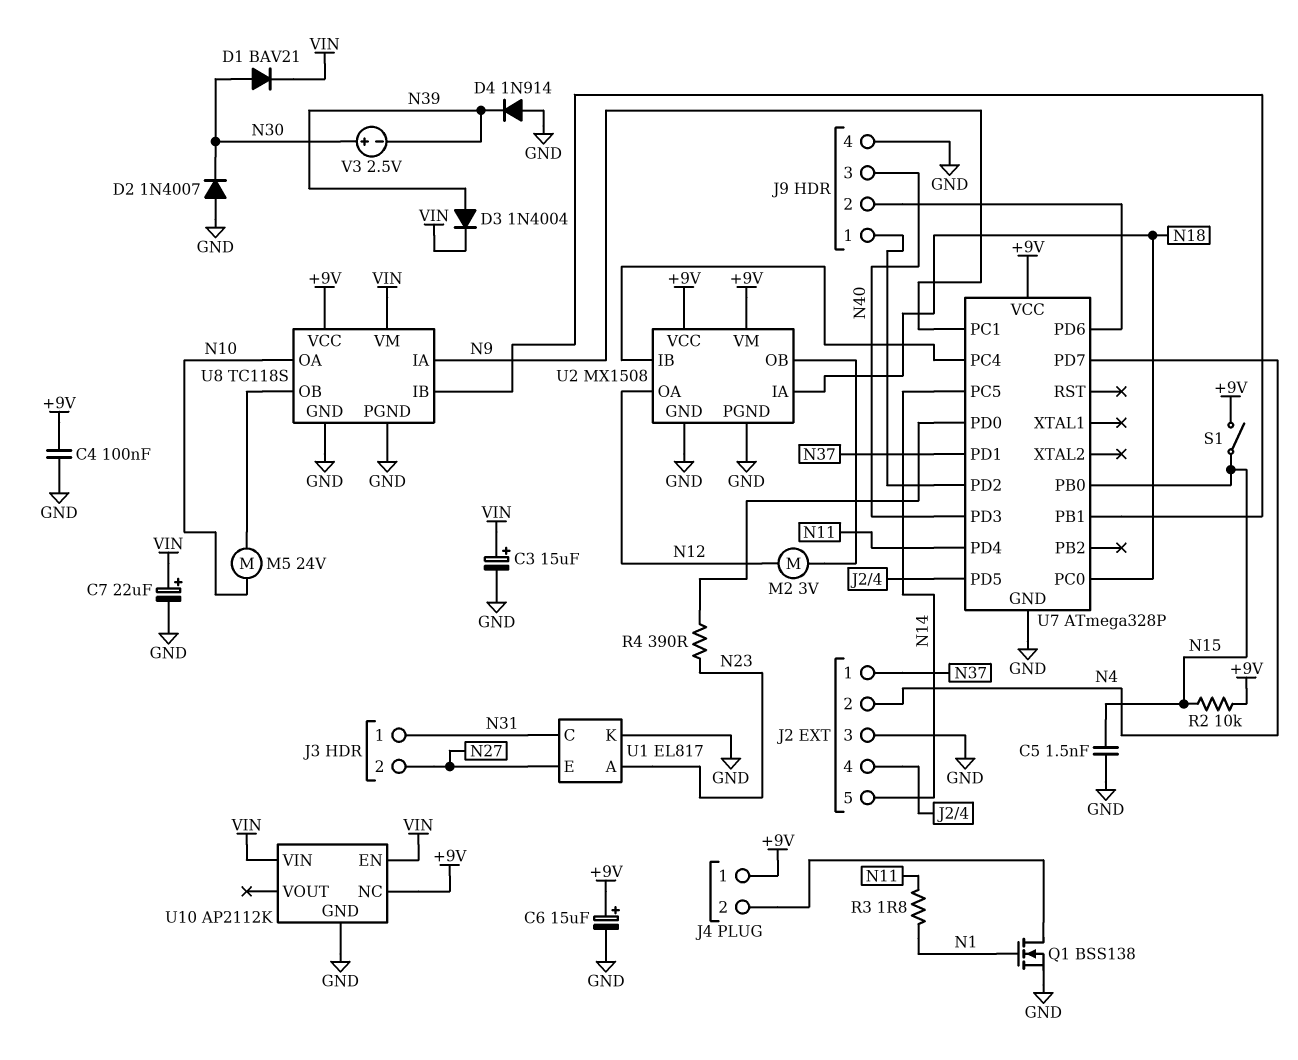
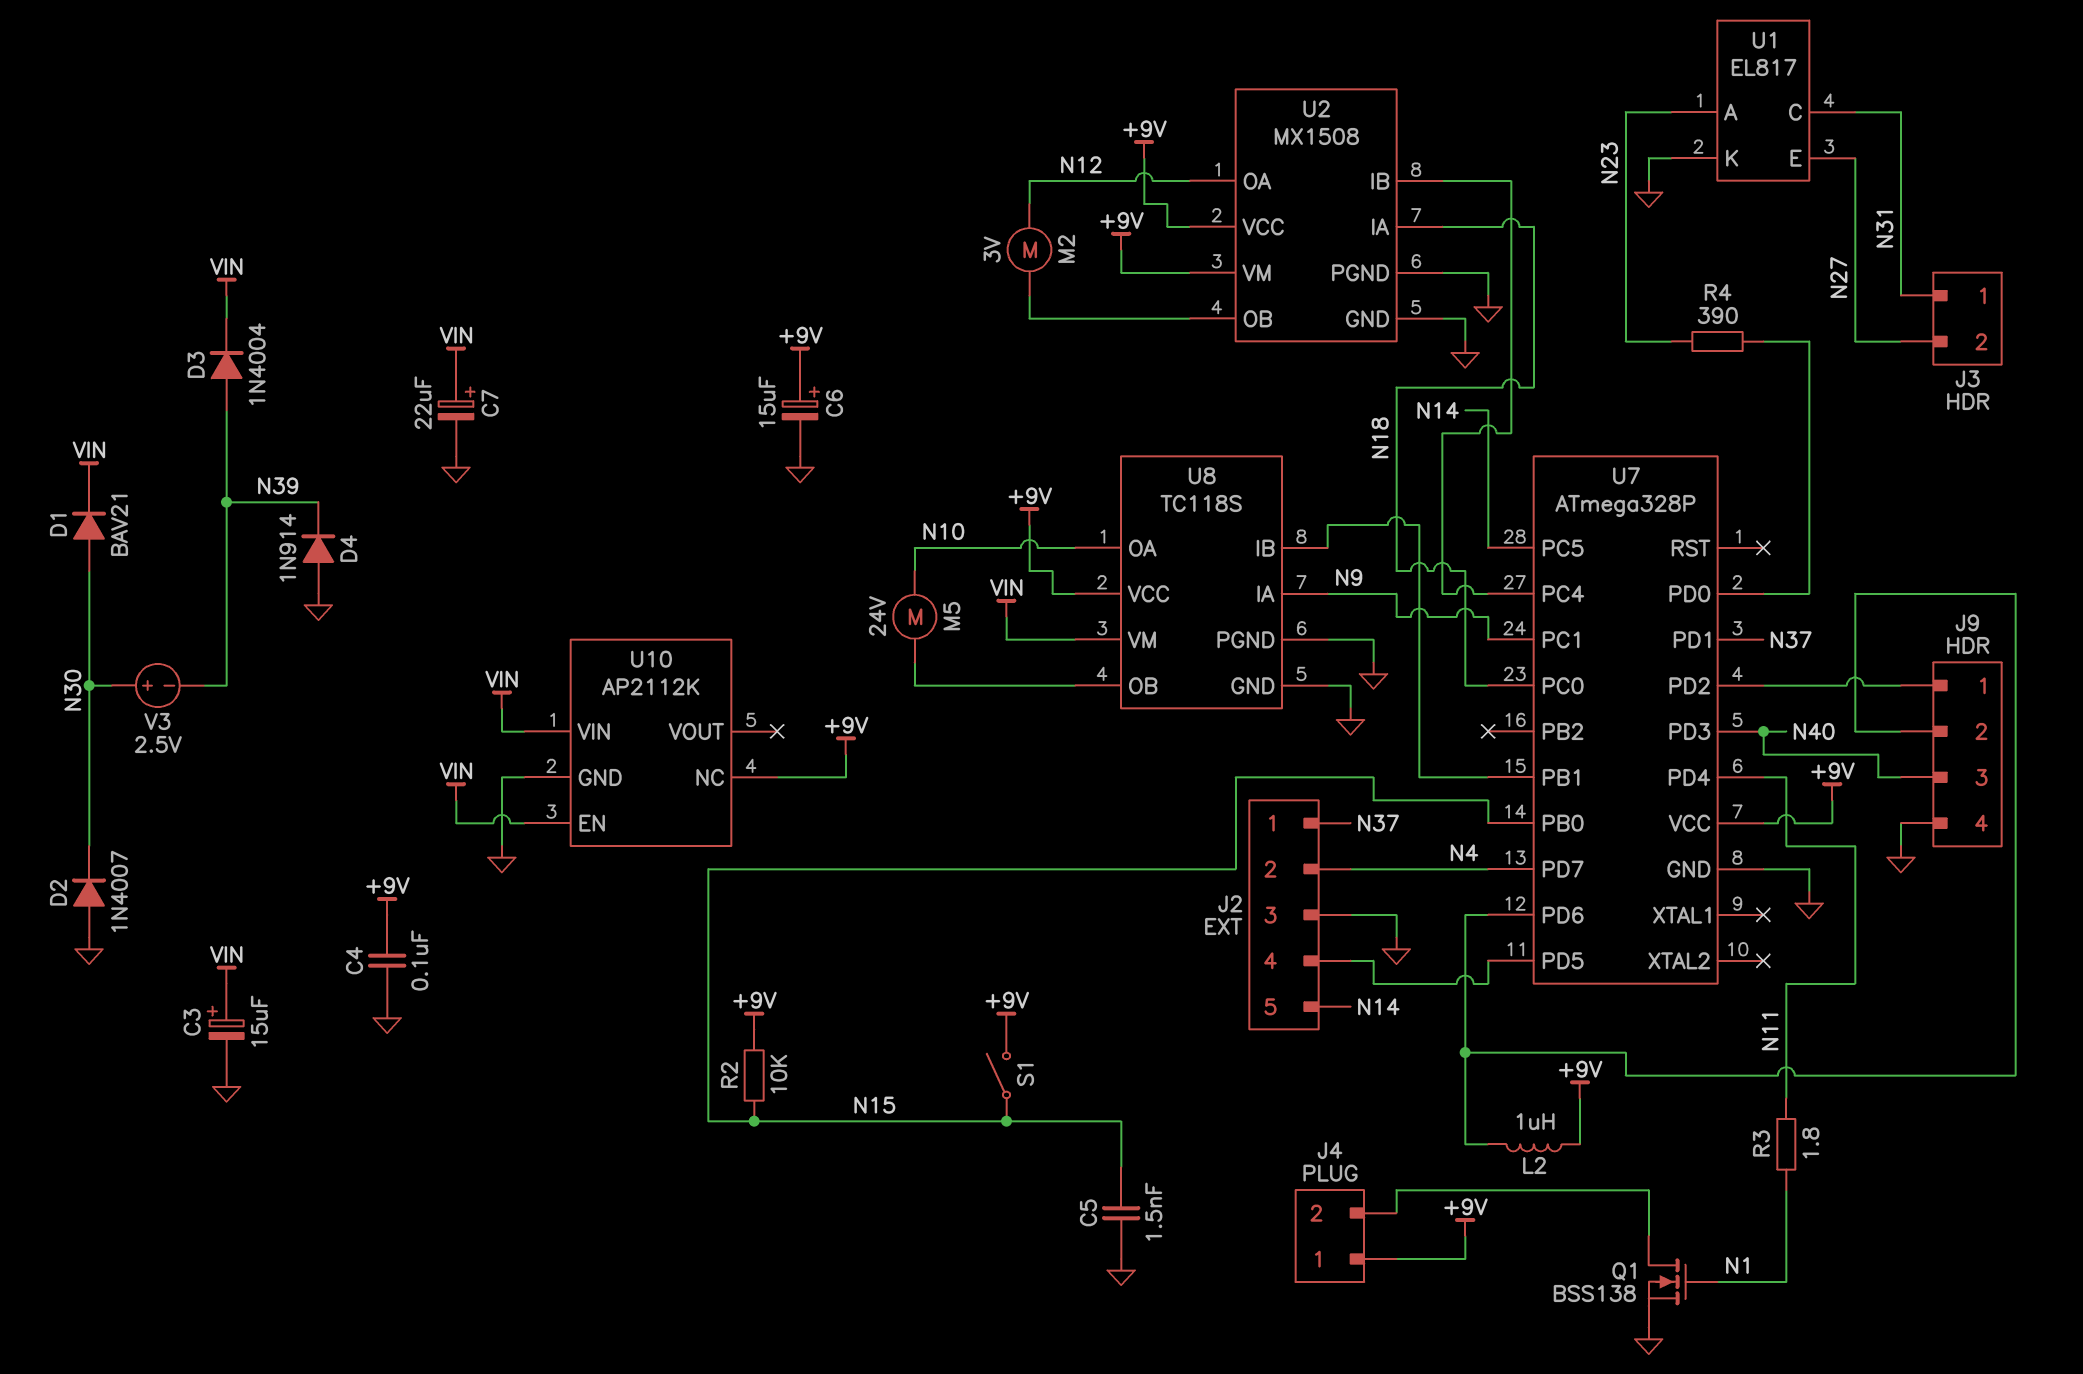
L2: none -> 1uH (+9V, J9/2)

